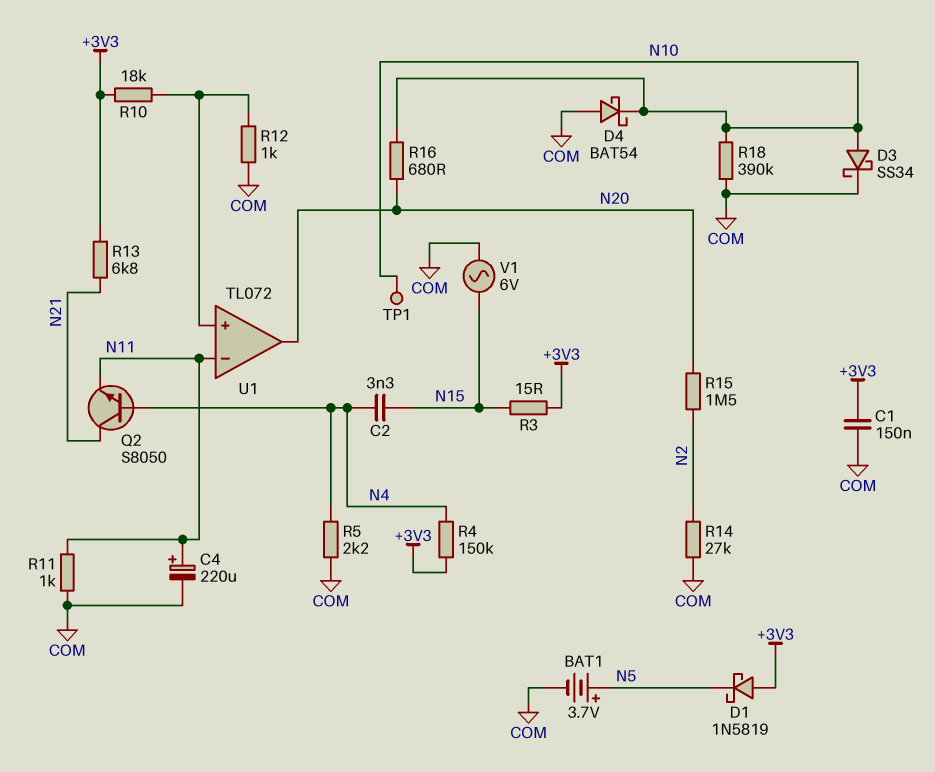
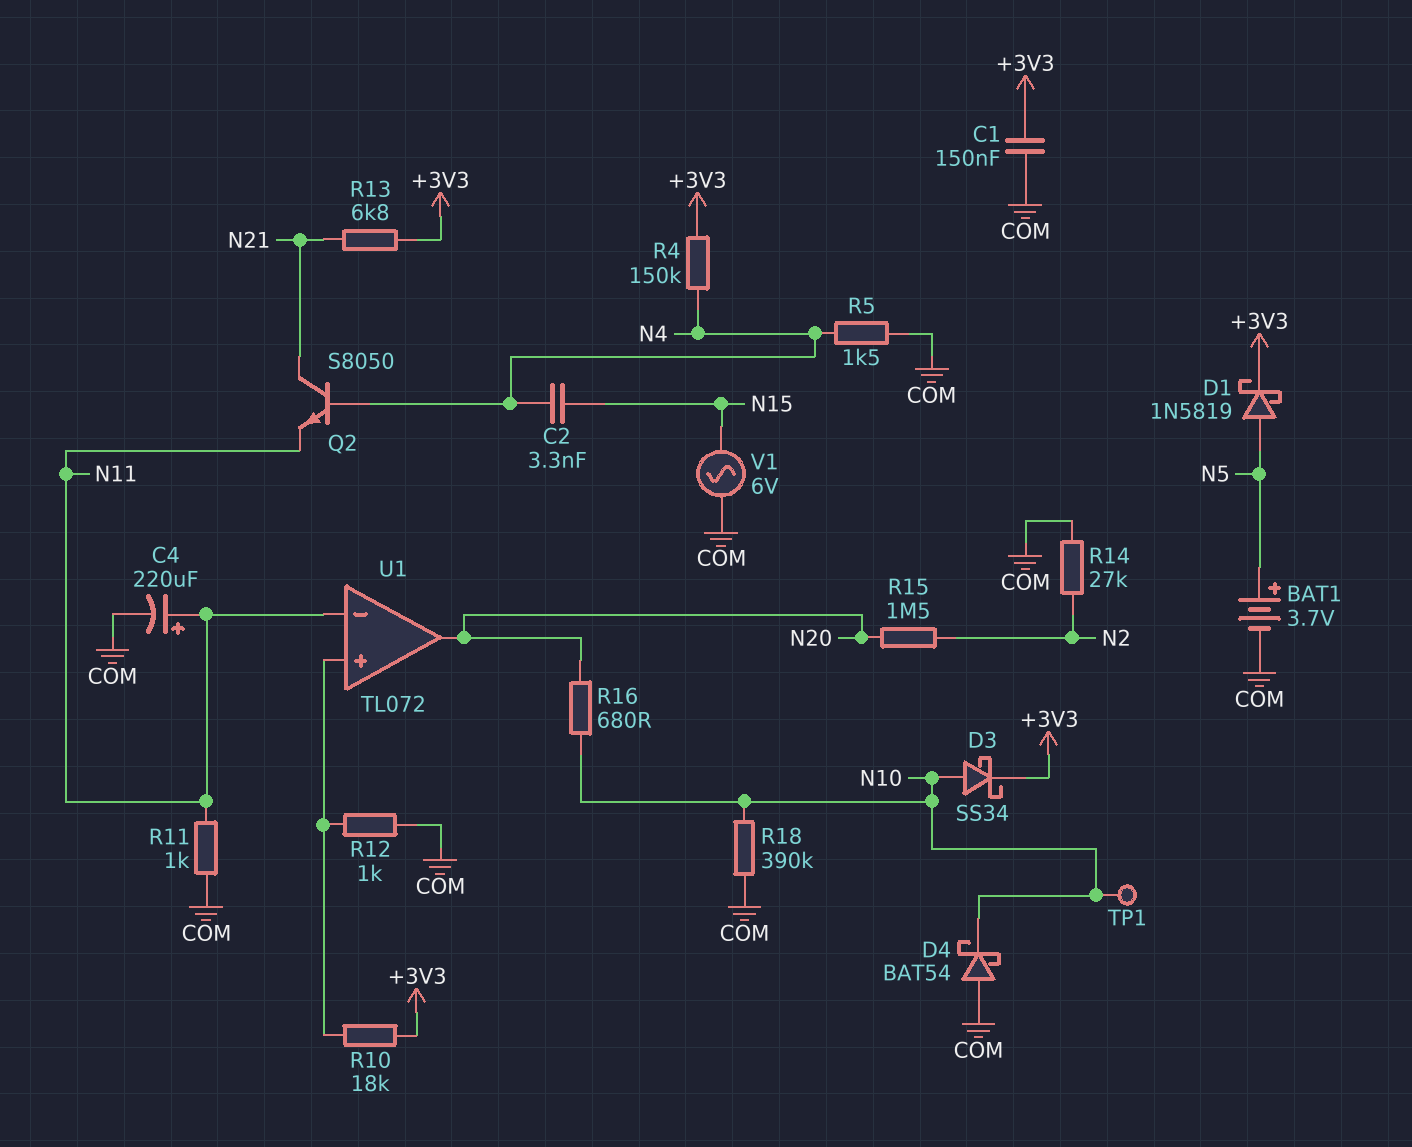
D1: schottky 1N5819 (A +3V3, K N5) -> schottky 1N5819 (A N5, K +3V3)
D3: schottky SS34 (A N10, K COM) -> schottky SS34 (A N10, K +3V3)
R3: 15 (+3V3, N15) -> none
R5: 2.2k (COM, N4) -> 1.5k (COM, N4)

